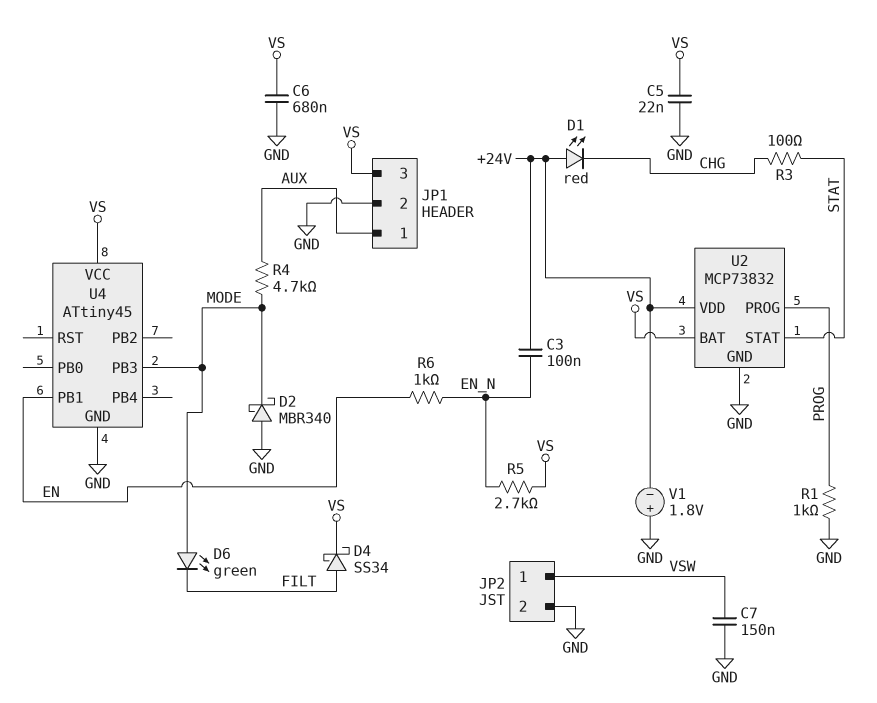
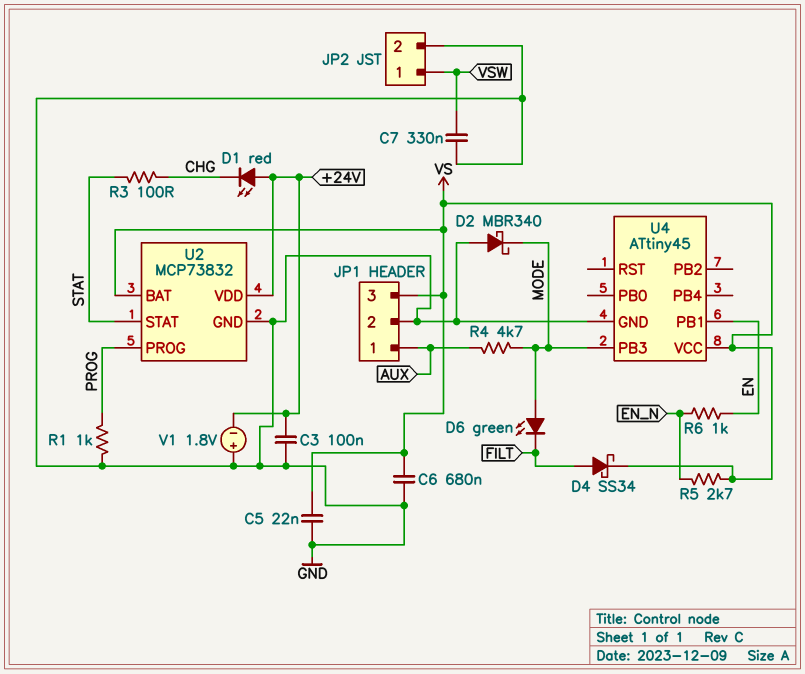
C3: 100nF (+24V, EN_N) -> 100nF (+24V, GND)
C7: 150nF (GND, VSW) -> 330nF (GND, VSW)

